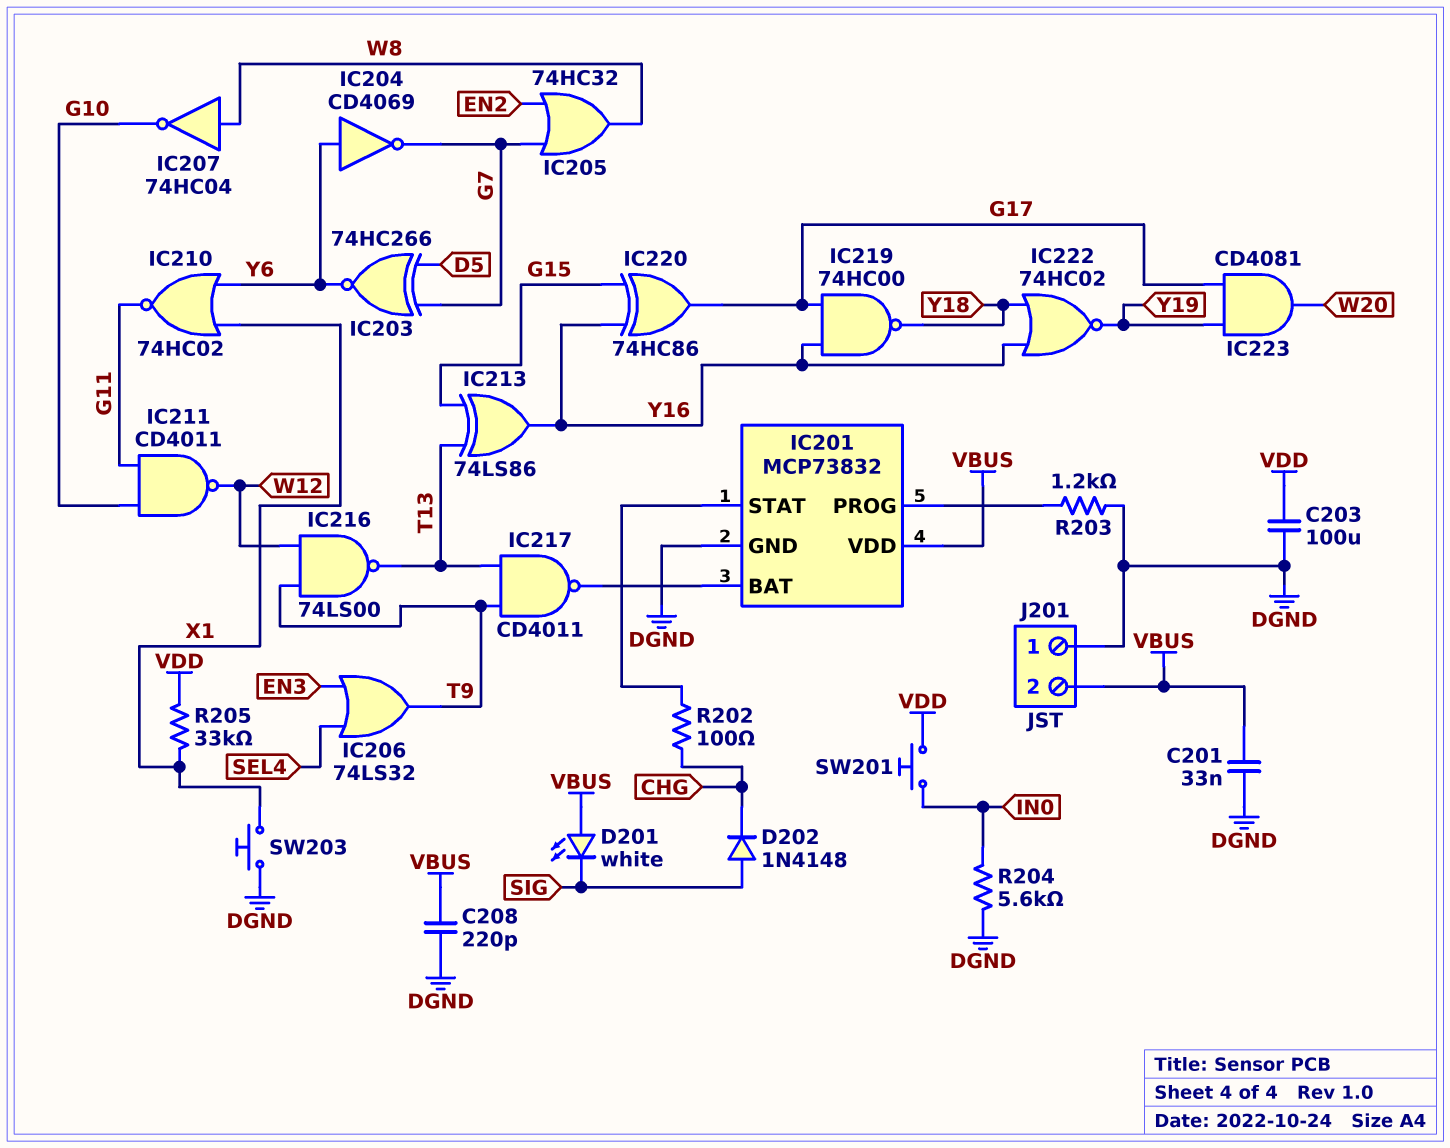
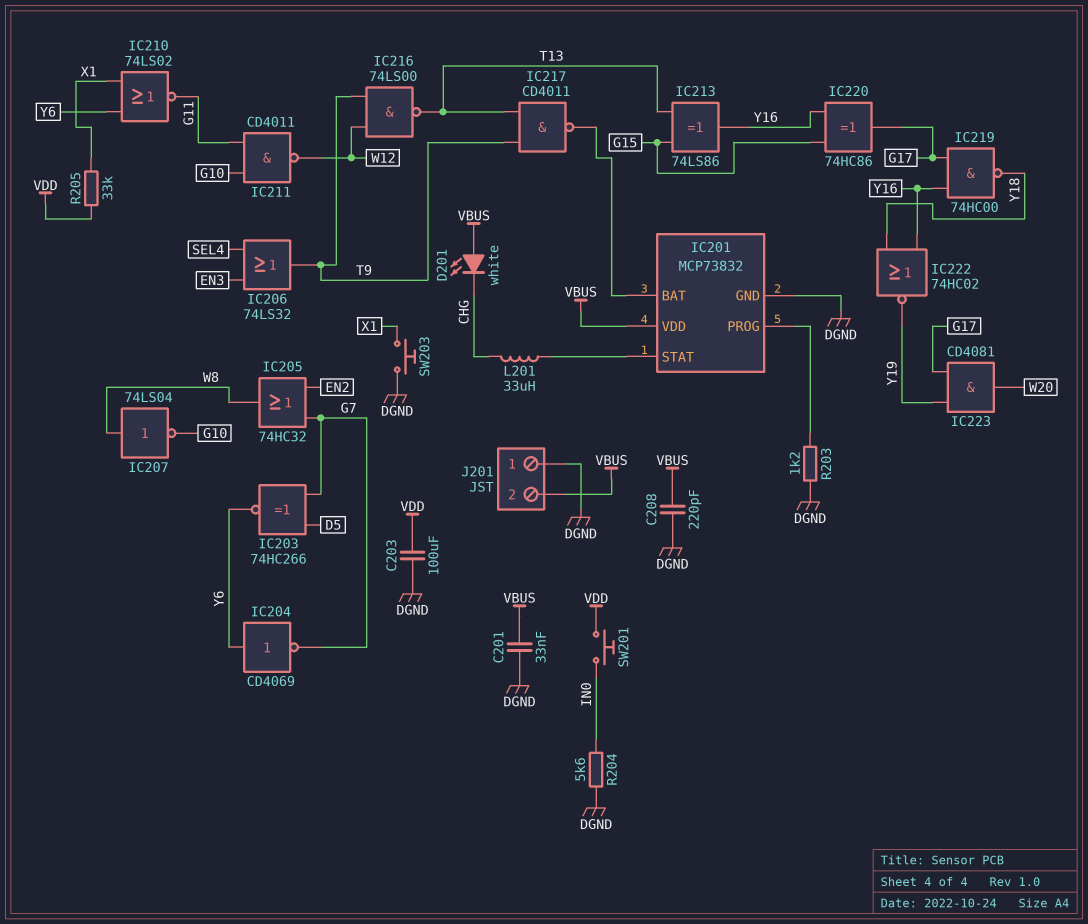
D201: LED white (A VBUS, K SIG) -> LED white (A VBUS, K CHG)
D202: diode 1N4148 (A SIG, K CHG) -> none
IC207: NOT 74HC04 (in W8, out G10) -> NOT 74LS04 (in W8, out G10)
IC210: NOR 74HC02 (in X1, in Y6, out G11) -> NOR 74LS02 (in X1, in Y6, out G11)
L201: none -> 33uH (CHG, IC201/STAT)
R202: 100 (CHG, IC201/STAT) -> none

